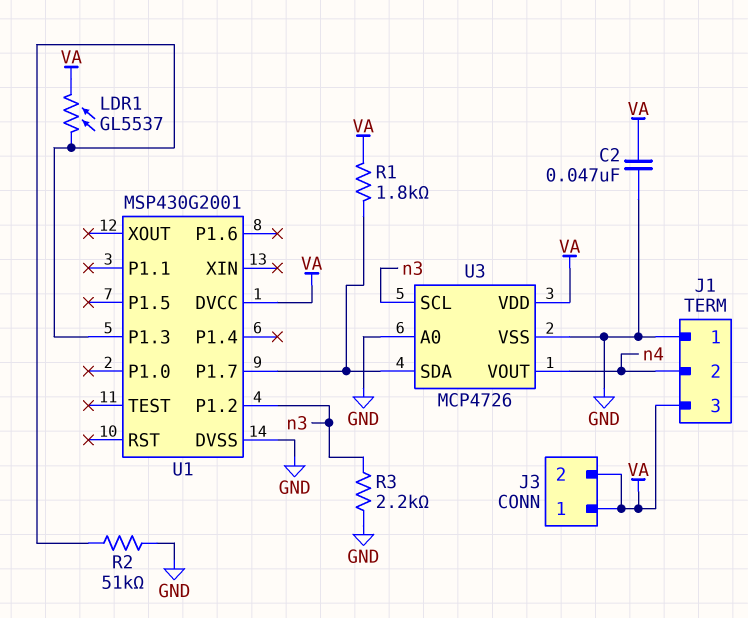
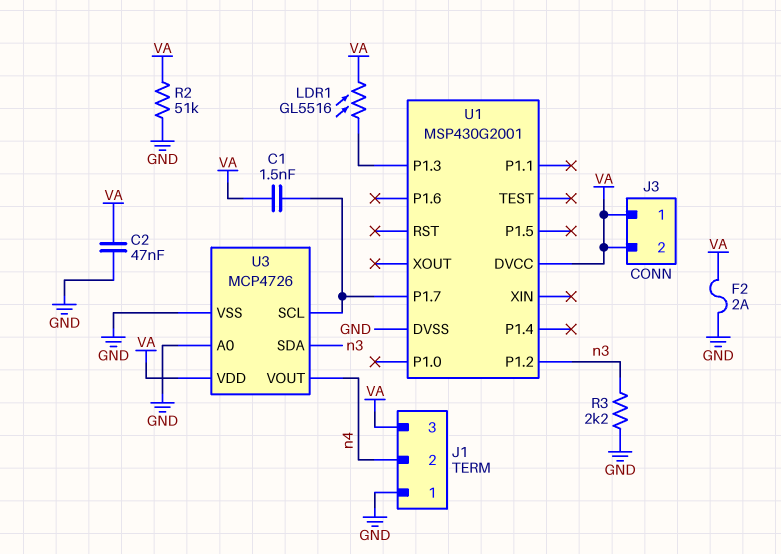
C1: none -> 1.5nF (U1/P1.7, VA)
F2: none -> 2A (GND, VA)
LDR1: GL5537 (U1/P1.3, VA) -> GL5516 (U1/P1.3, VA)
R1: 1.8k (U1/P1.7, VA) -> none
R2: 51k (GND, U1/P1.3) -> 51k (GND, VA)
U3 pin SCL: n3 -> U1/P1.7
U3 pin SDA: U1/P1.7 -> n3

